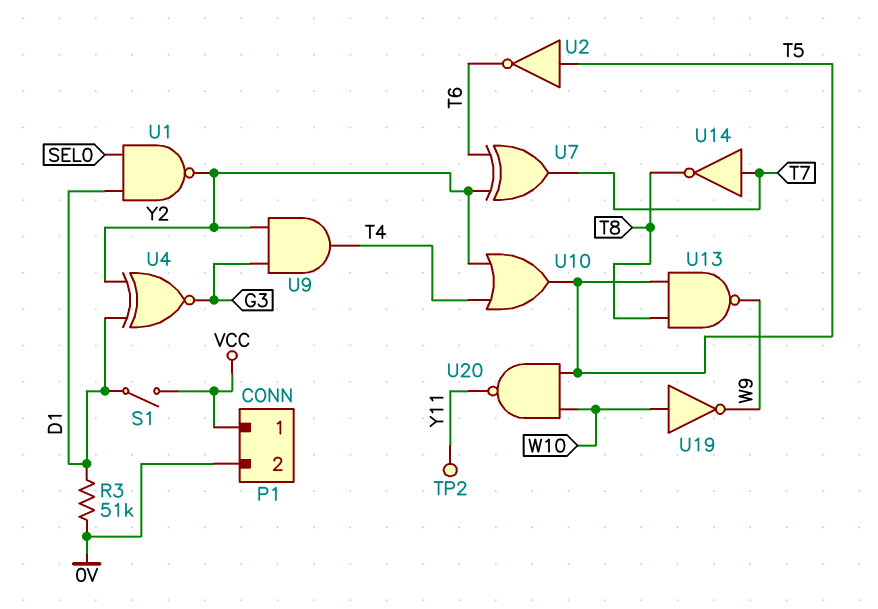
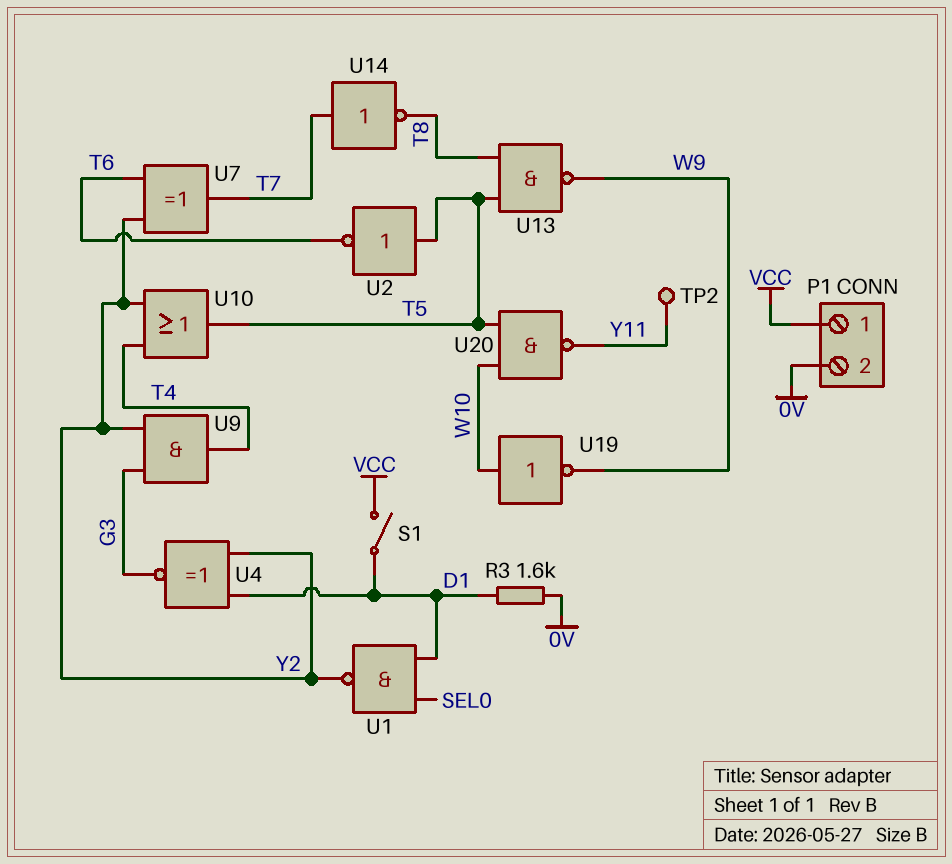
R3: 51k (0V, D1) -> 1.6k (0V, D1)

